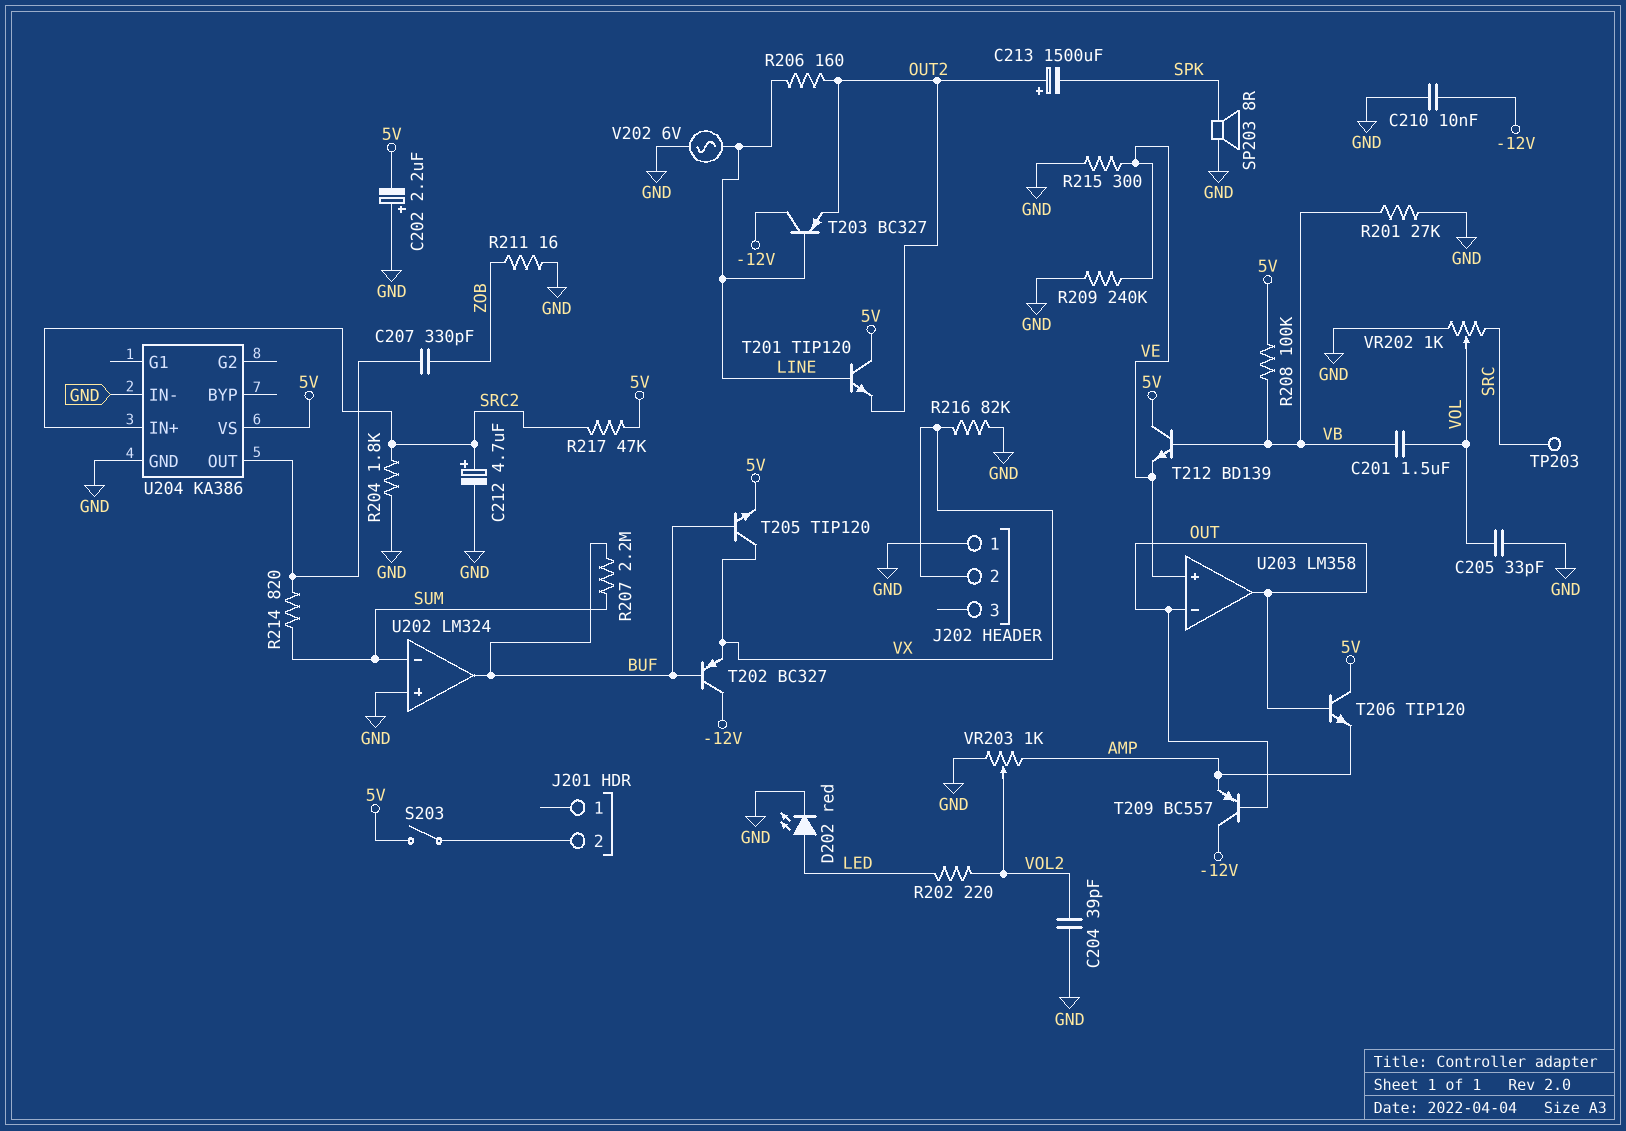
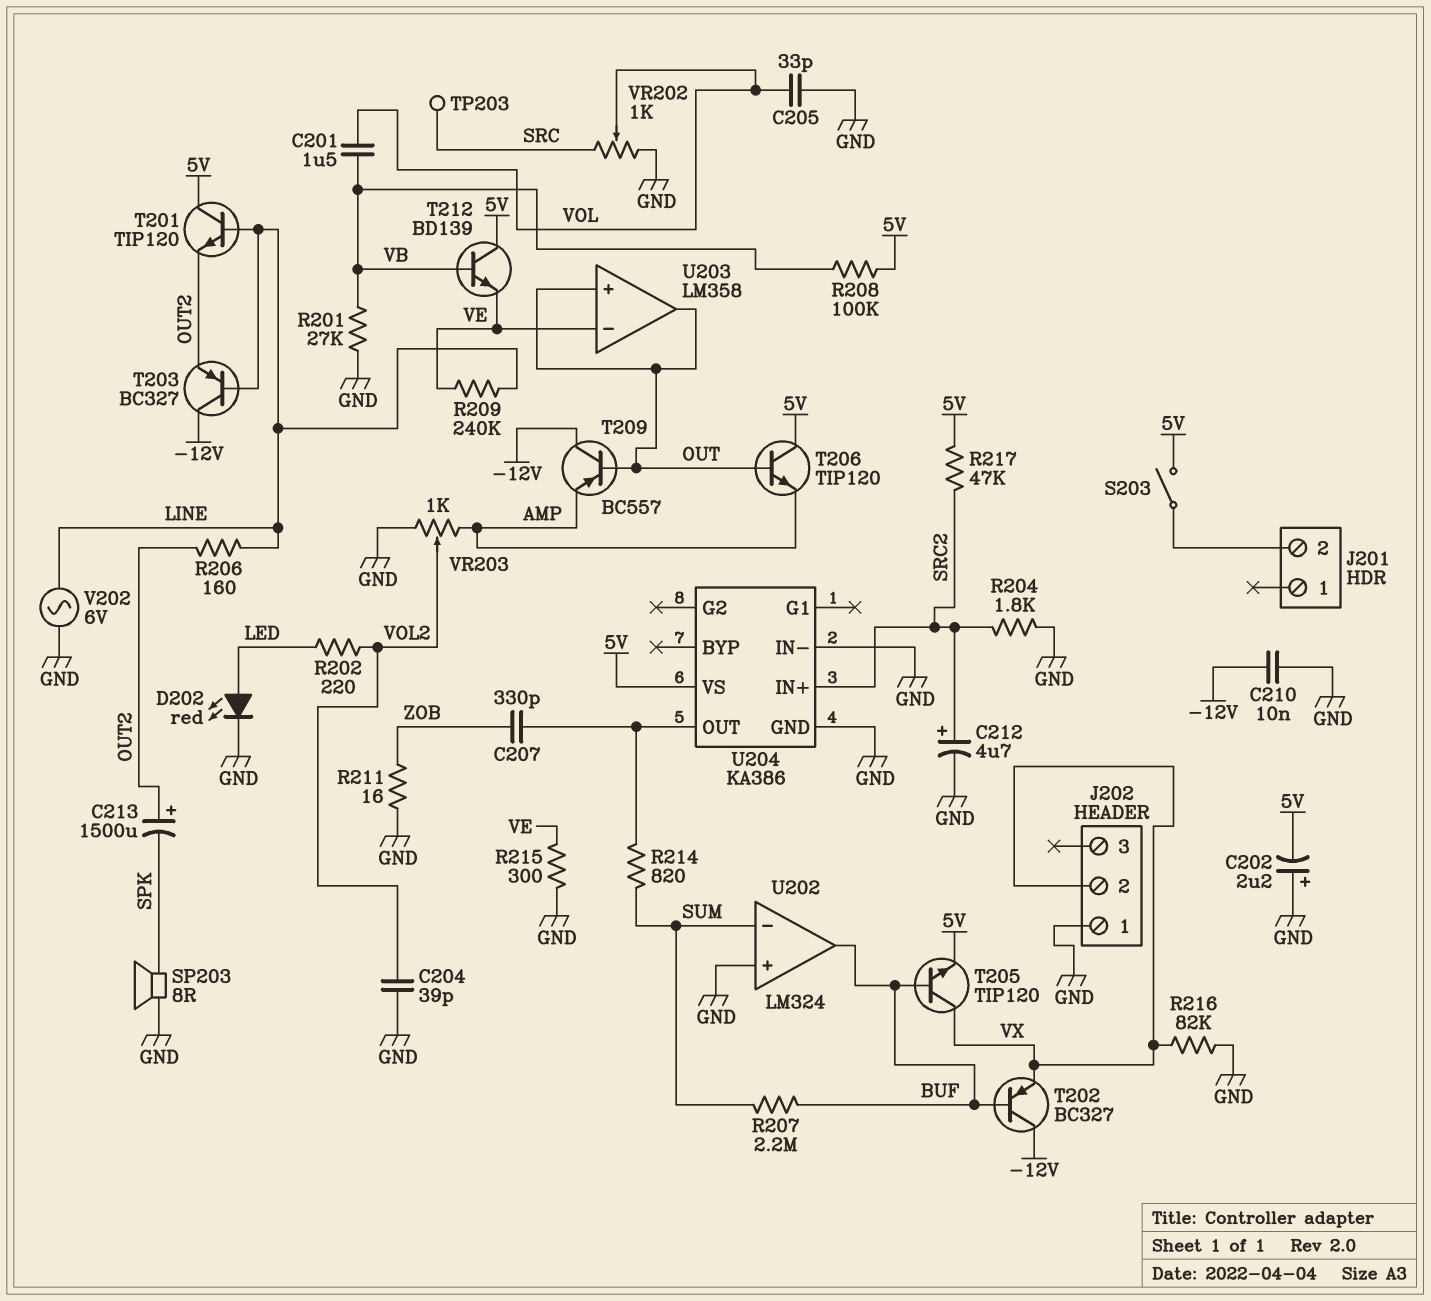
R209: 240k (GND, VE) -> 240k (LINE, VE)
U203 pin in+: VE -> OUT
U203 pin in-: OUT -> VE

